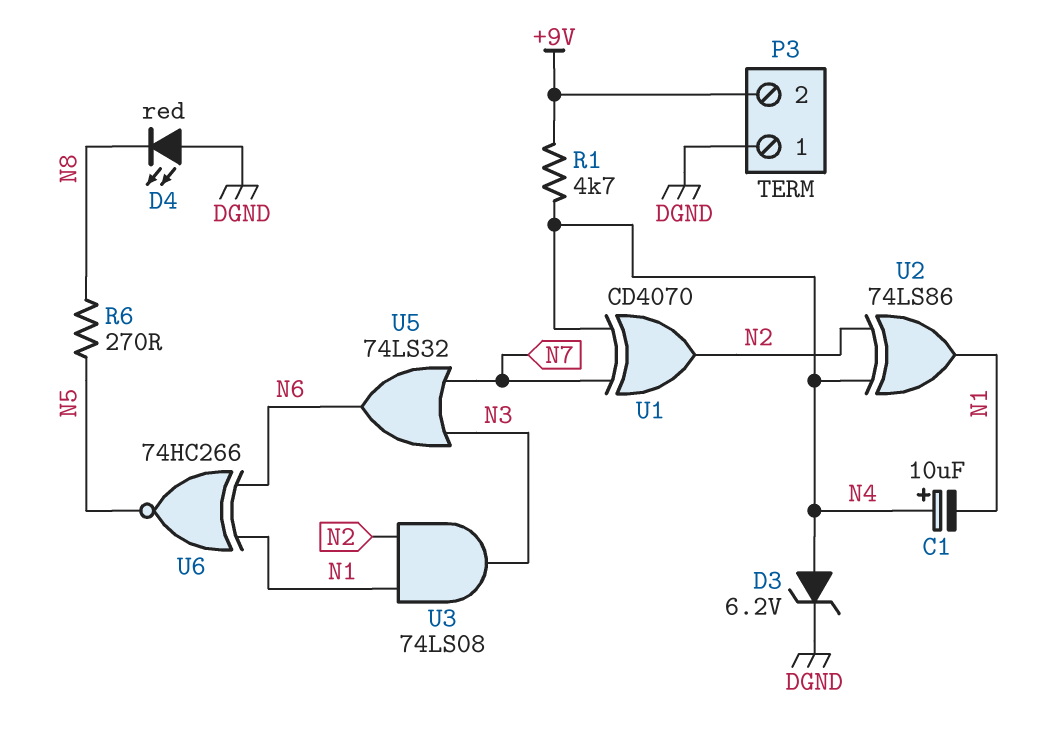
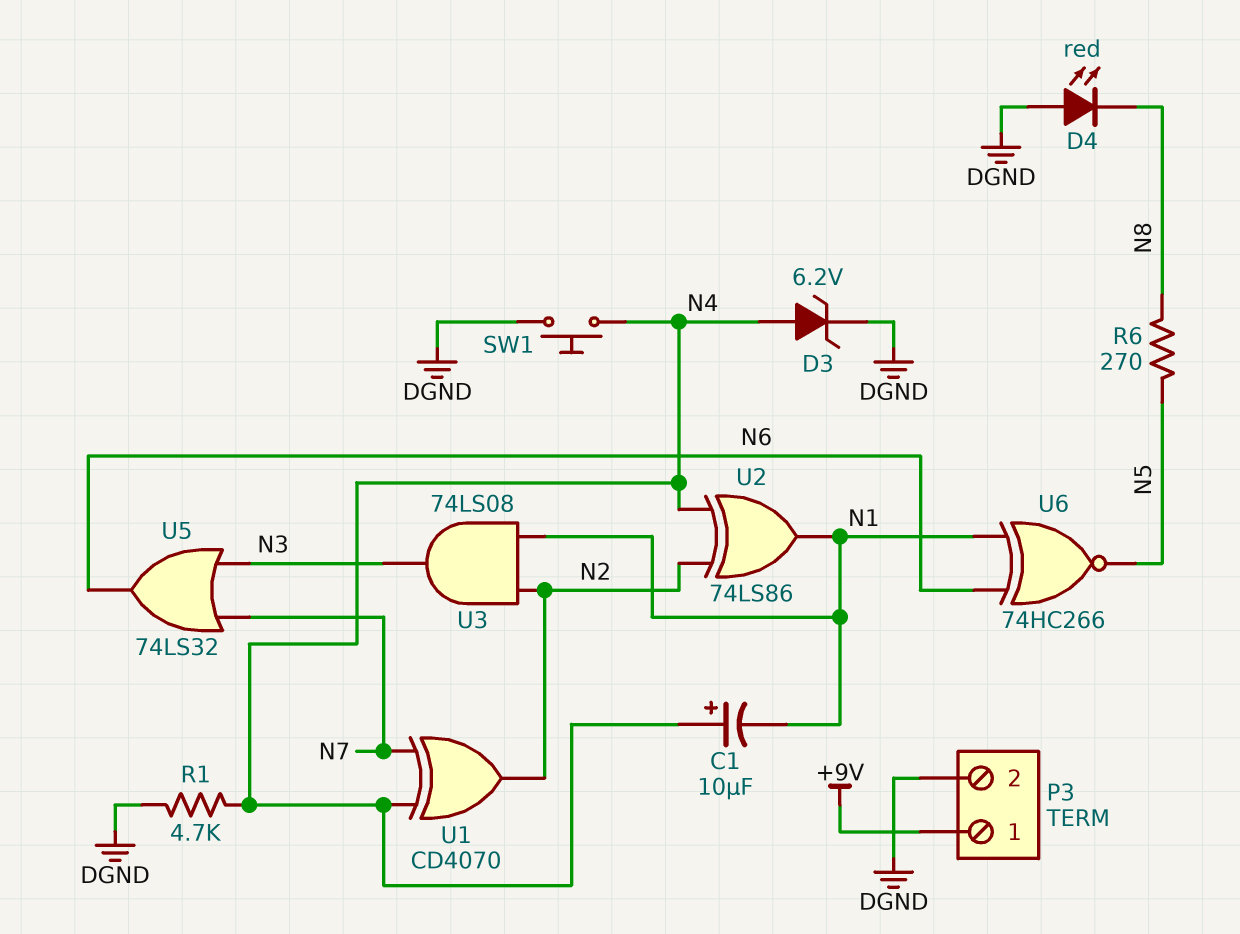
P3 pin 1: DGND -> +9V
P3 pin 2: +9V -> DGND
R1: 4.7k (+9V, N4) -> 4.7k (DGND, N4)
SW1: none -> button (DGND, N4)

